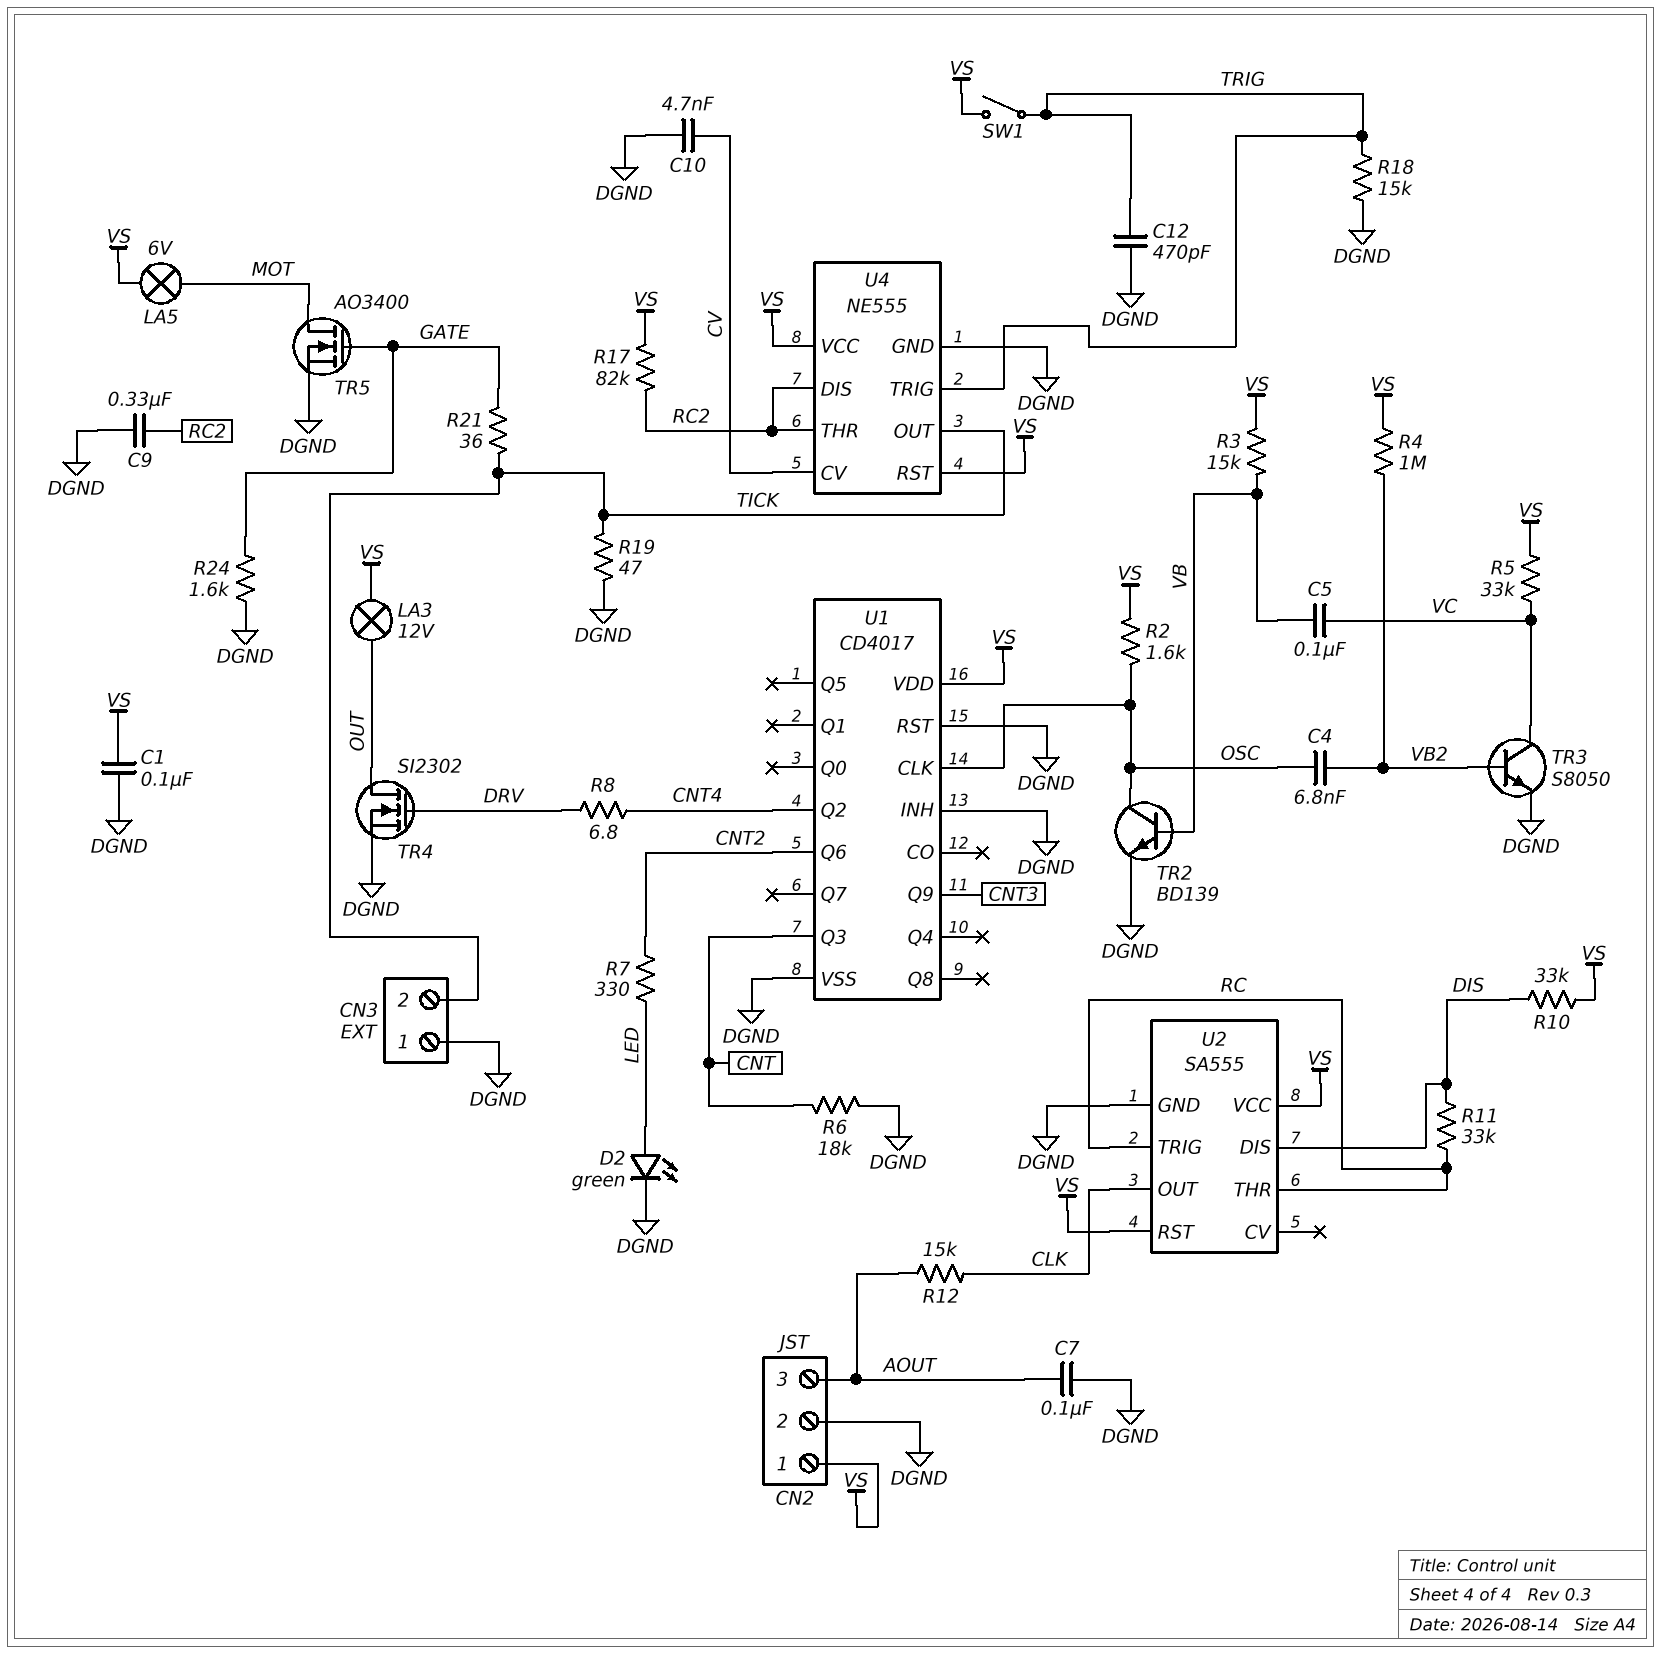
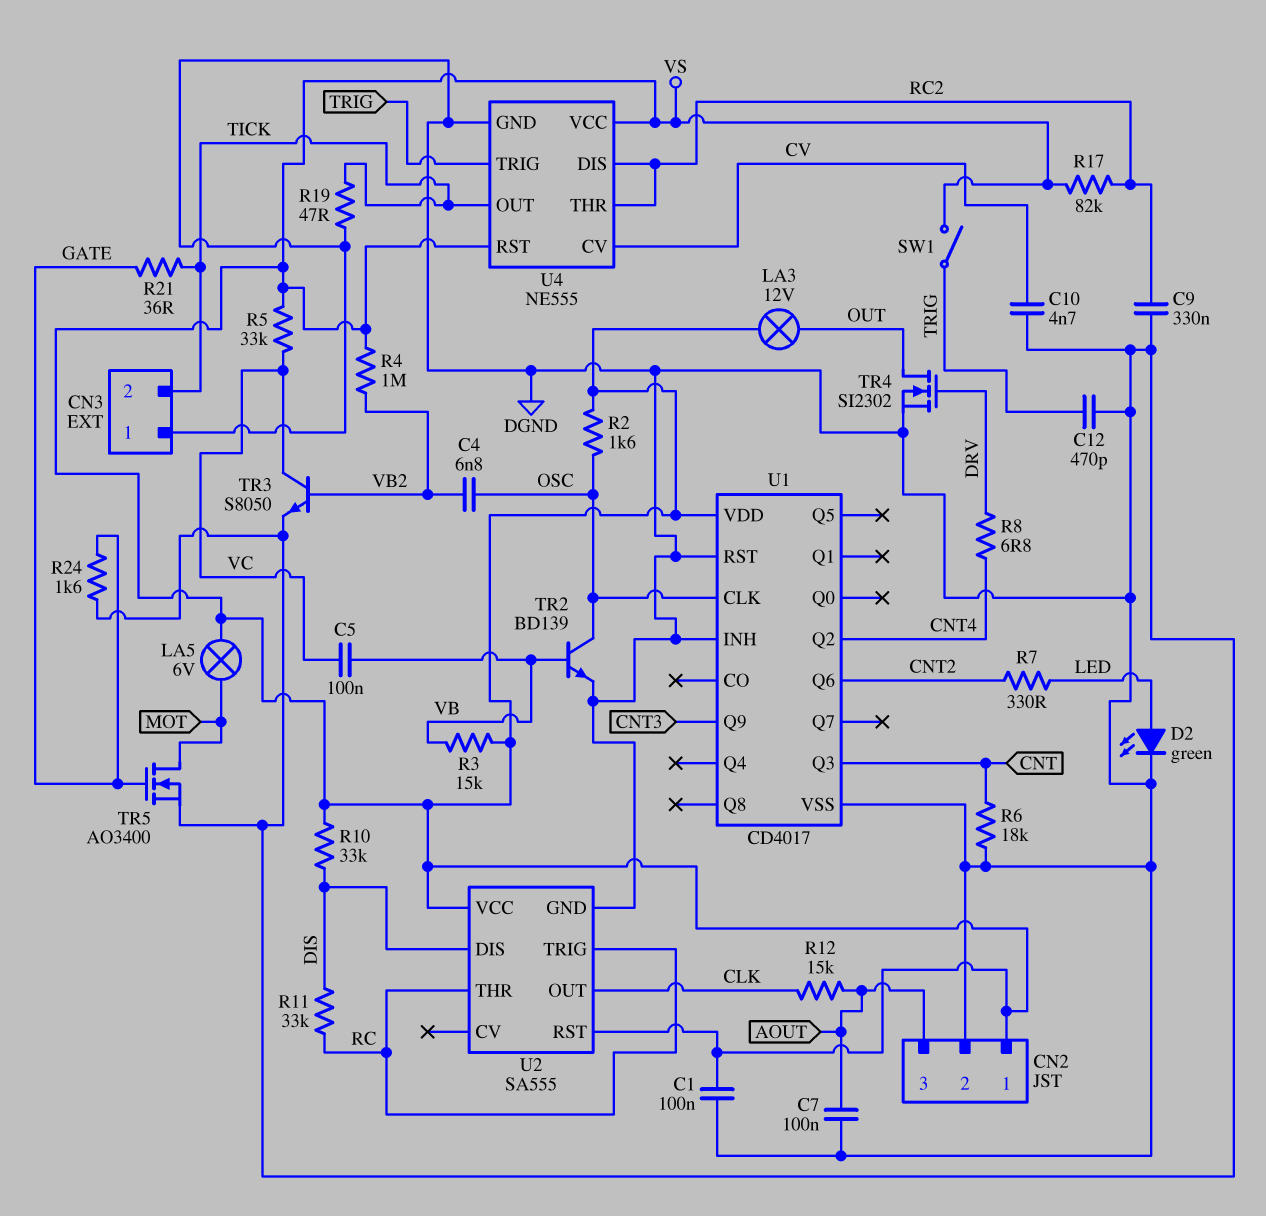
R18: 15k (DGND, TRIG) -> none

